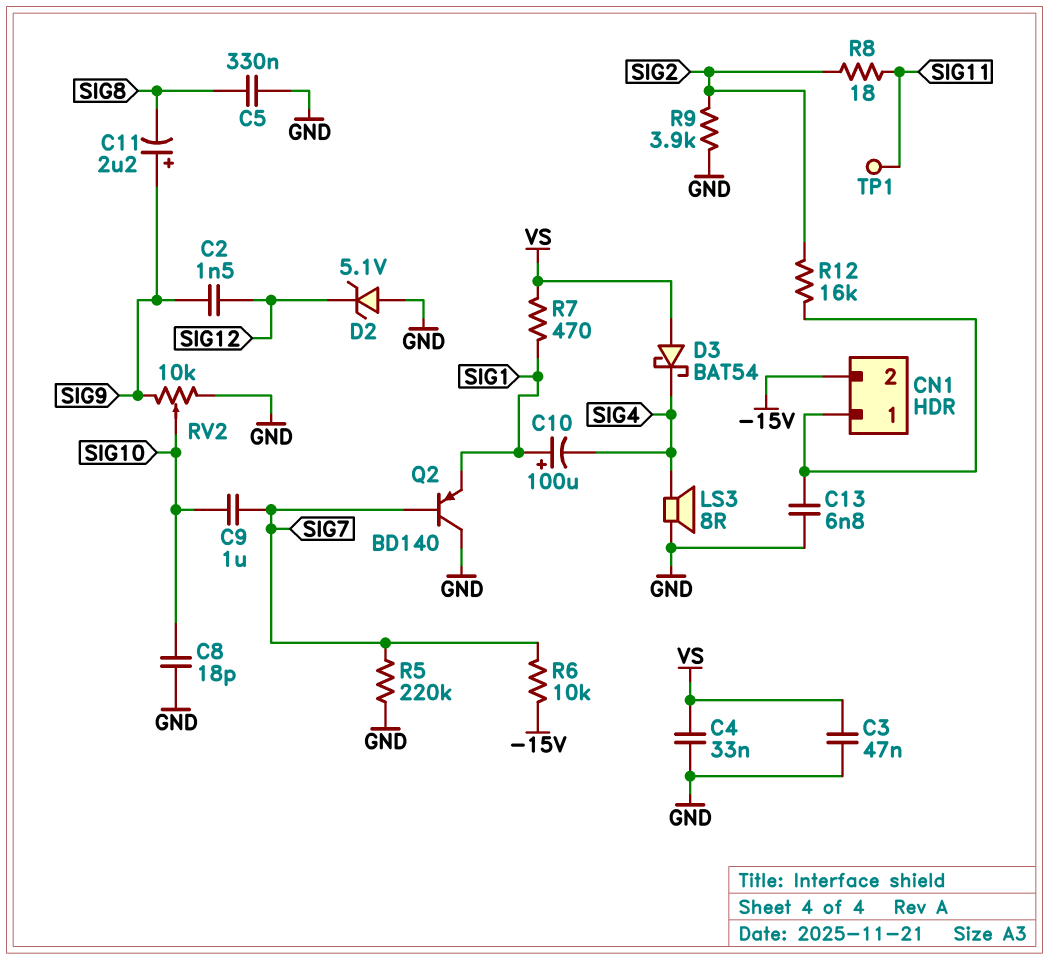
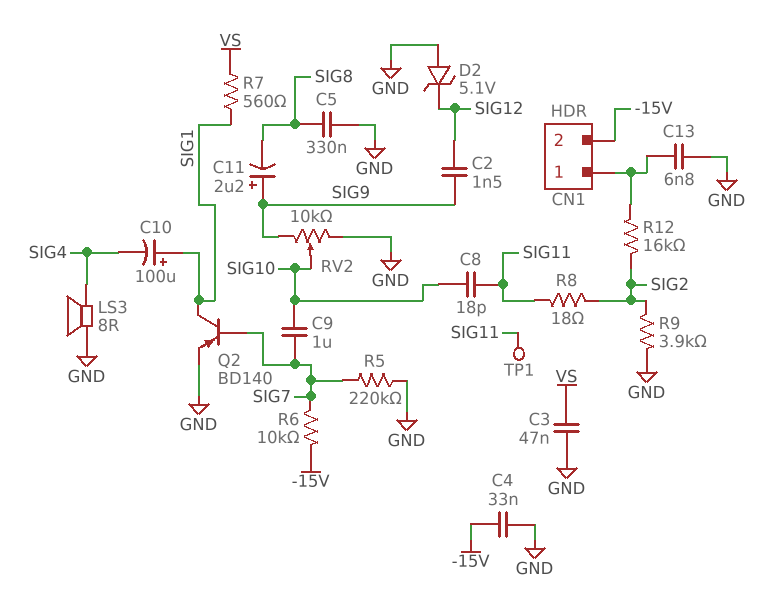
C4: 33nF (GND, VS) -> 33nF (-15V, GND)
C8: 18pF (GND, SIG10) -> 18pF (SIG10, SIG11)
D3: schottky BAT54 (A VS, K SIG4) -> none
Q2: PNP BD140 (B SIG7, C GND, E SIG1) -> PNP BD140 (B SIG7, C SIG1, E GND)
R7: 470 (SIG1, VS) -> 560 (SIG1, VS)

